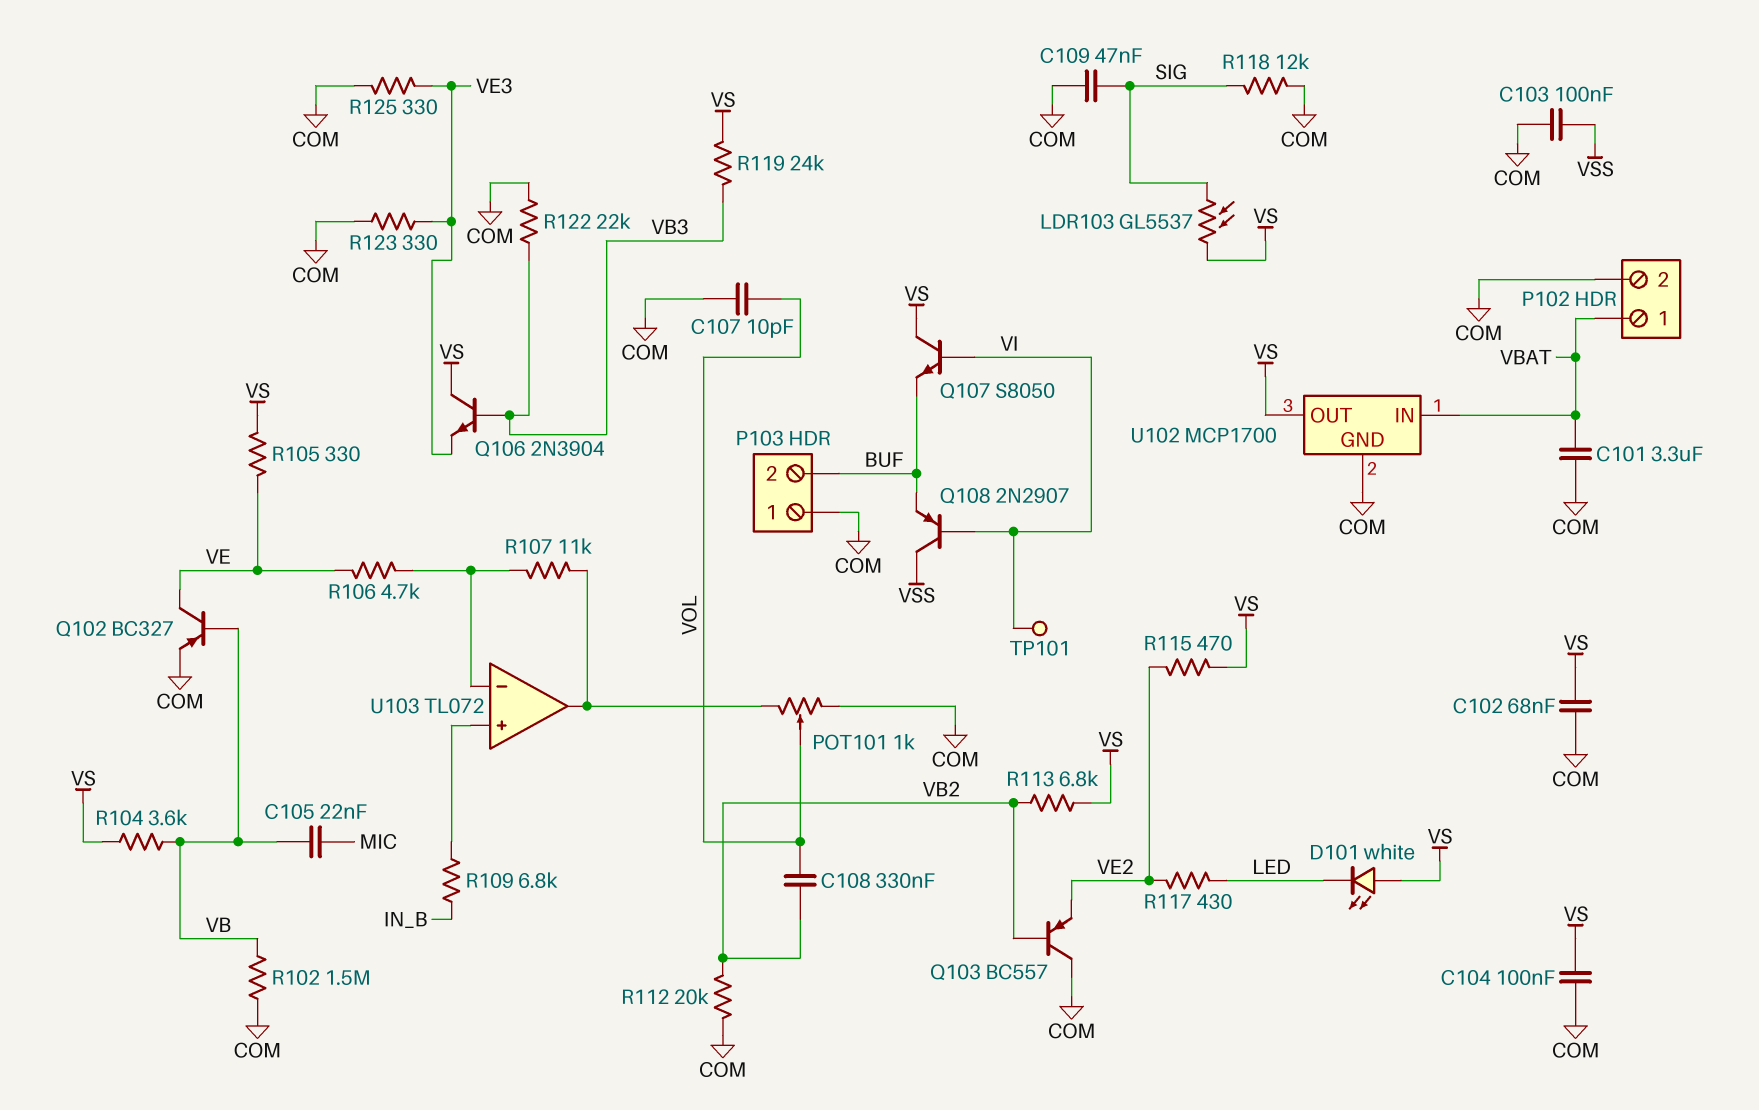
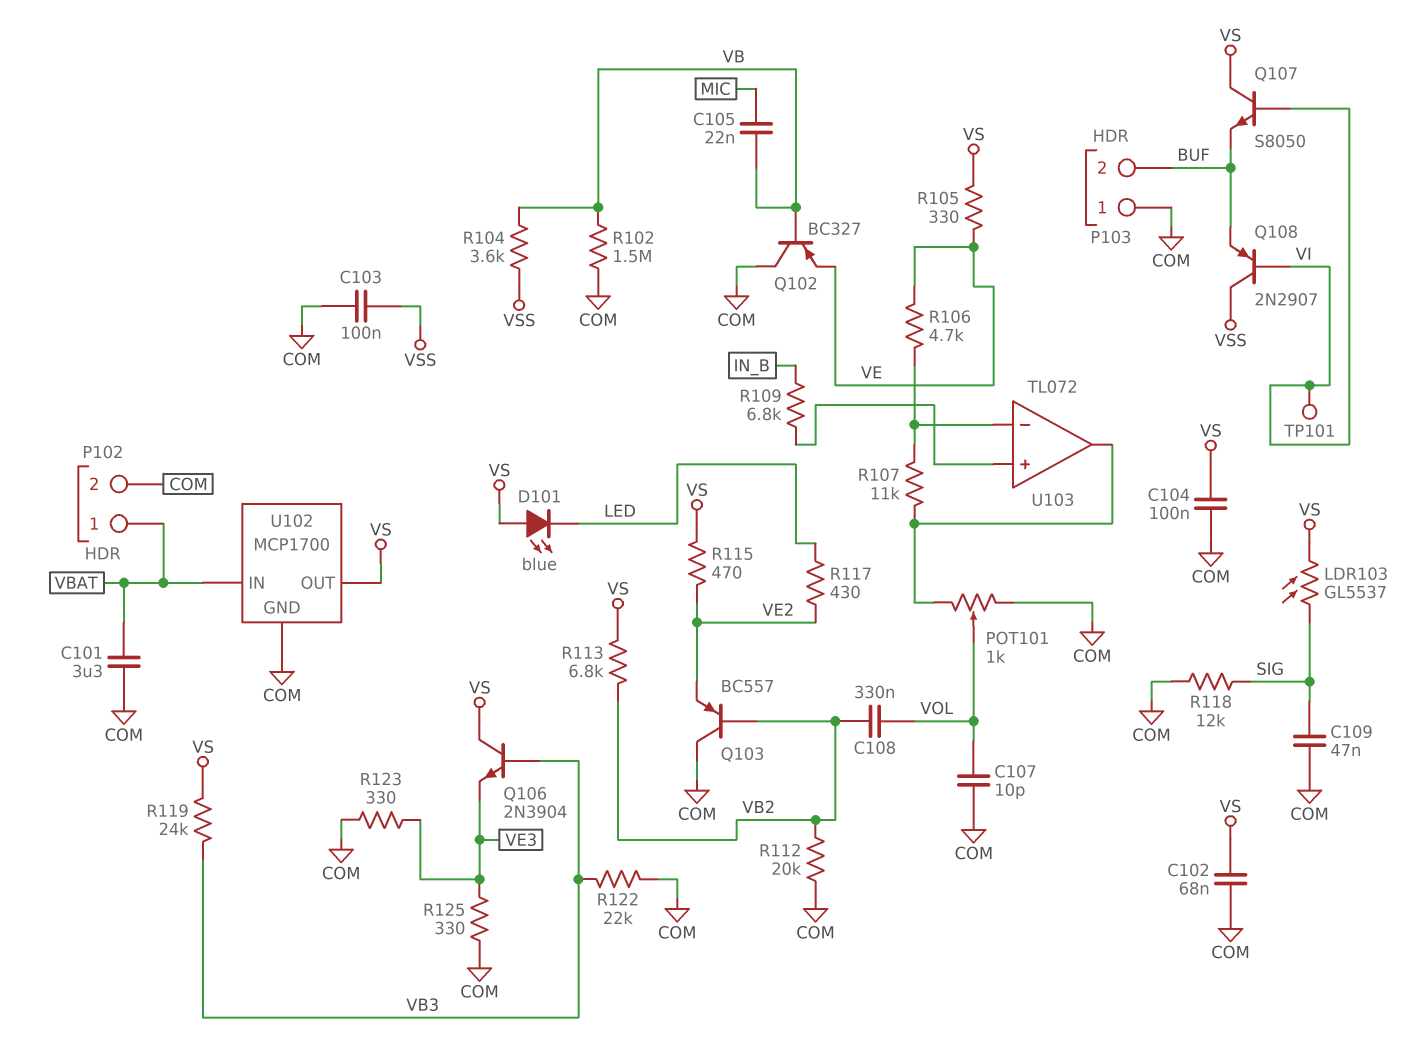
D101: LED white (A VS, K LED) -> LED blue (A VS, K LED)
Q102: PNP BC327 (B VB, C VE, E COM) -> PNP BC327 (B VB, C COM, E VE)
R104: 3.6k (VB, VS) -> 3.6k (VB, VSS)

